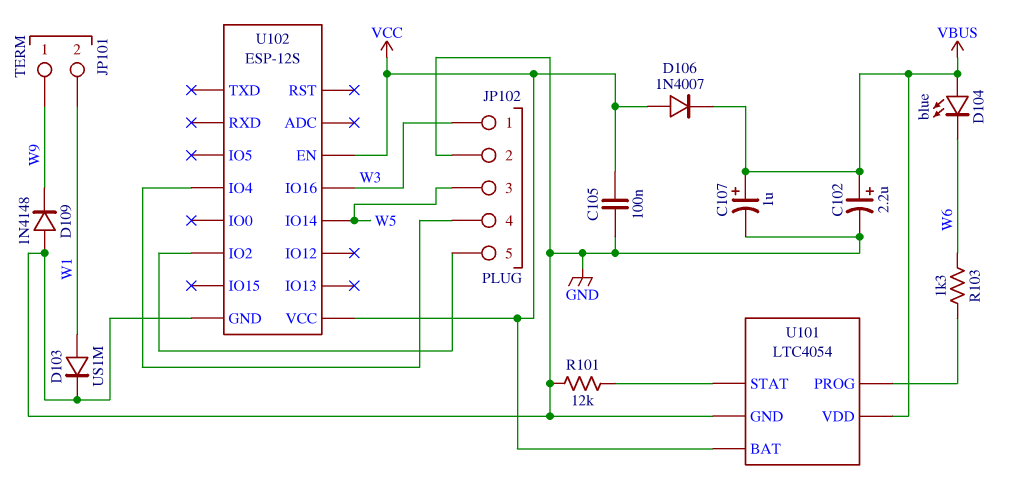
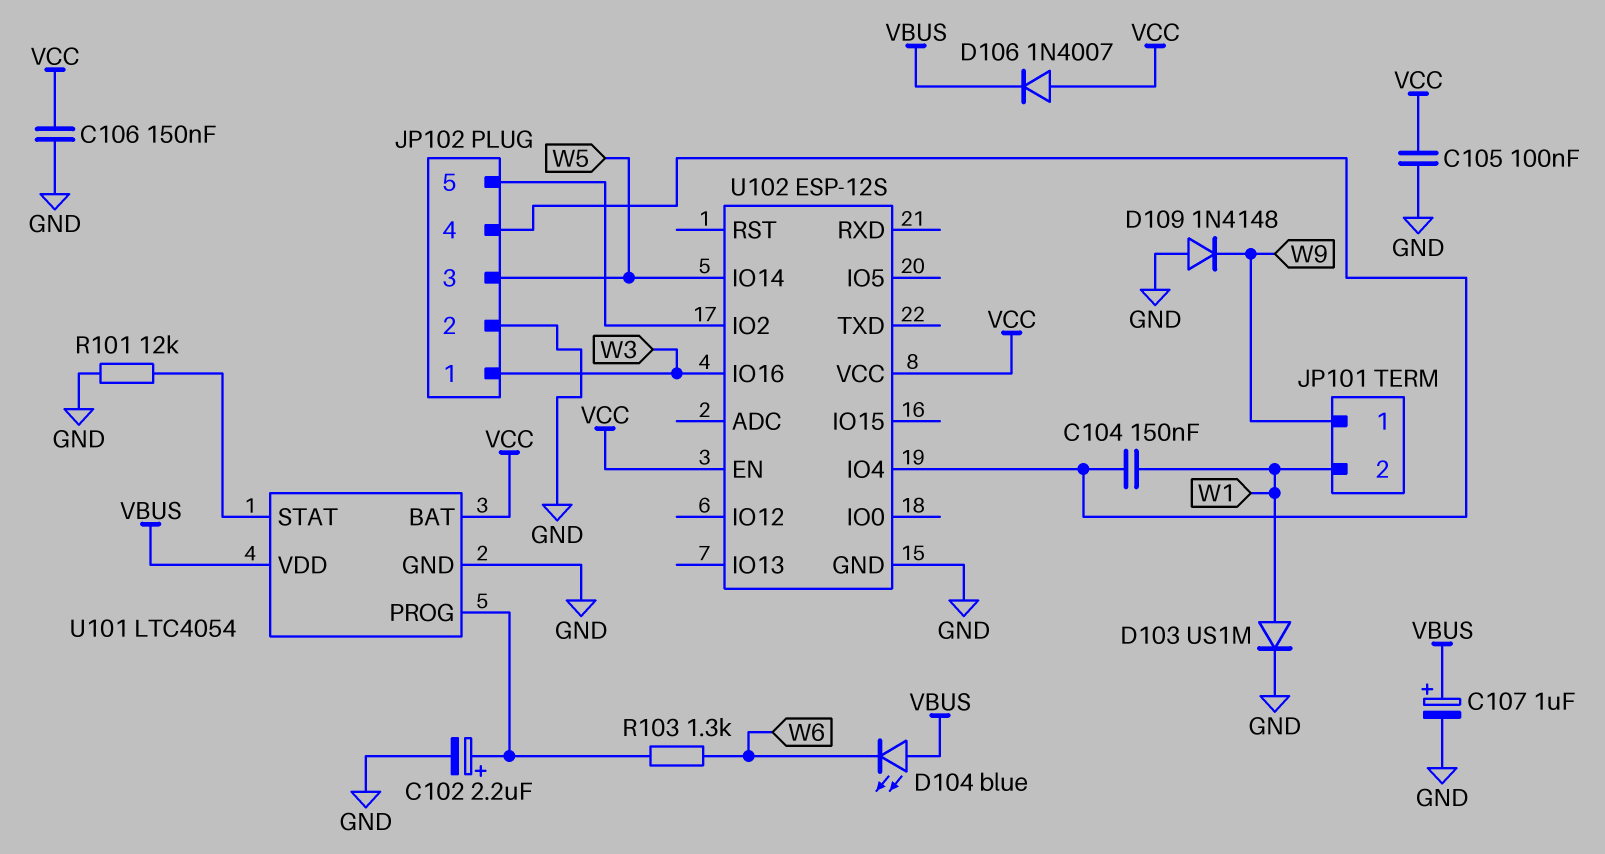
C102: 2.2uF (plus VBUS, minus GND) -> 2.2uF (plus U101/PROG, minus GND)
C104: none -> 150nF (JP102/4, W1)
C106: none -> 150nF (GND, VCC)

